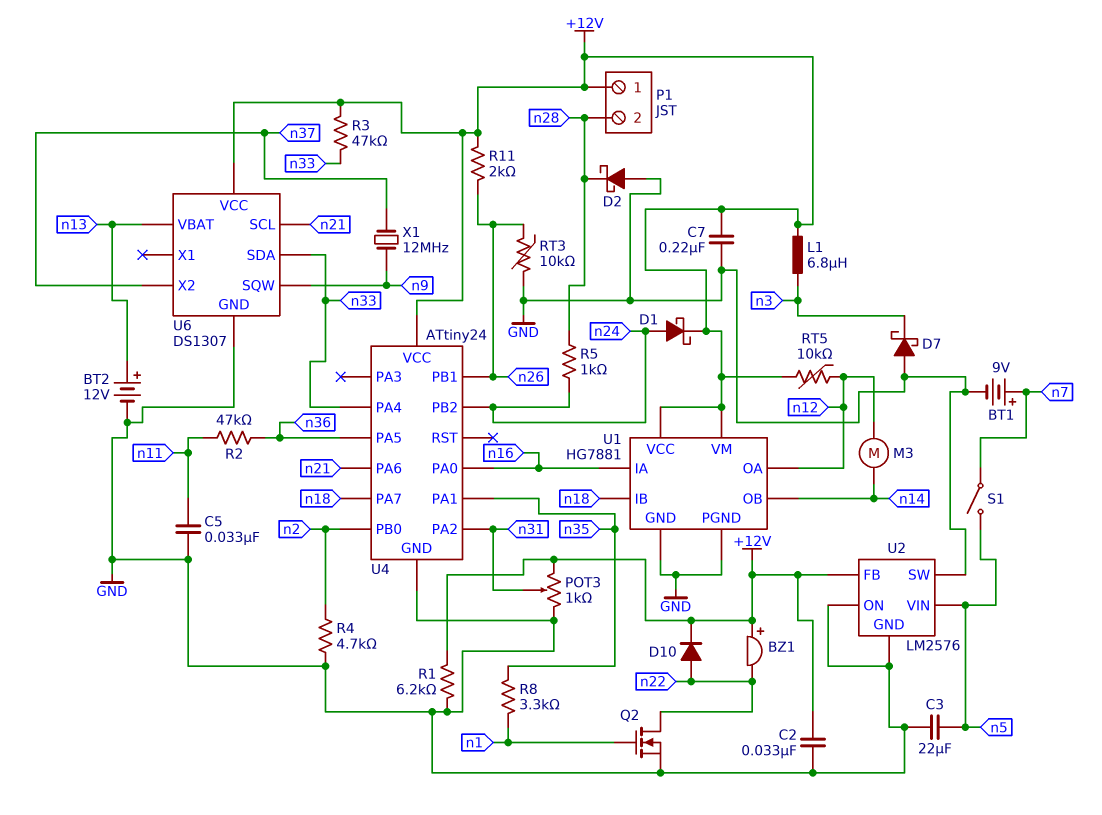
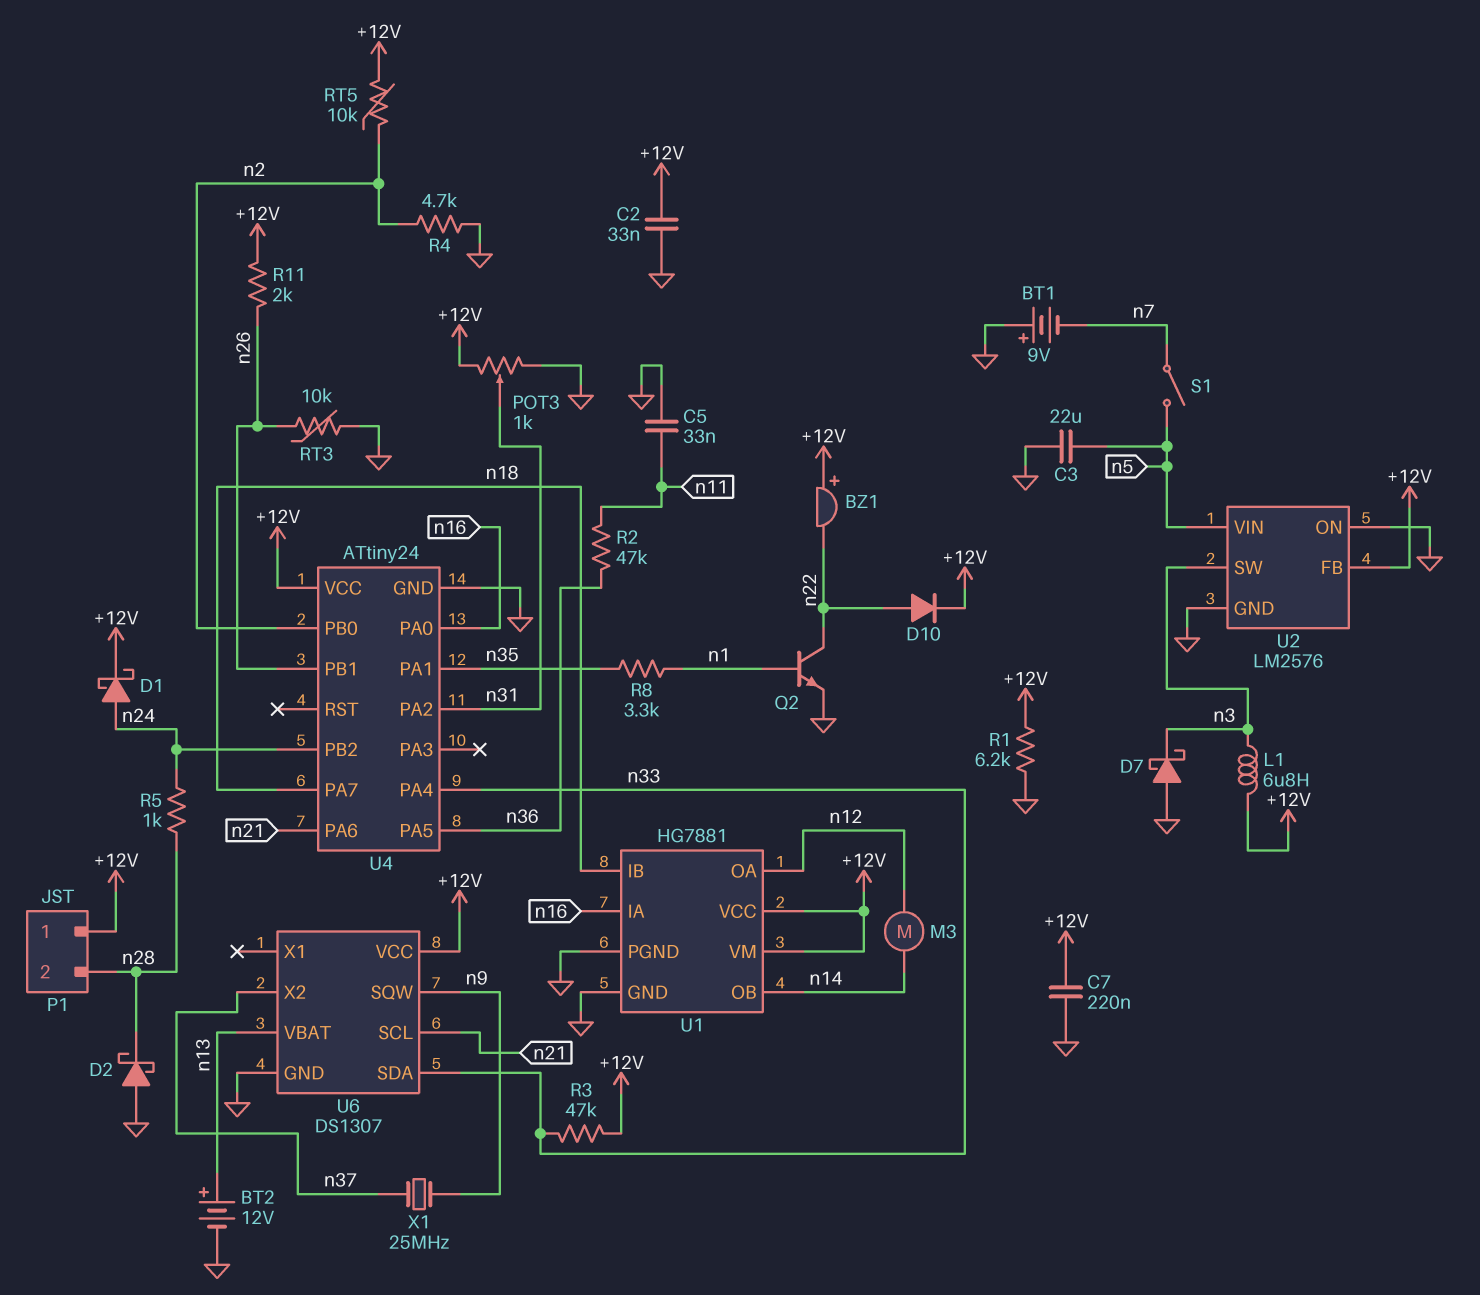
BT1: 9V (plus n7, minus GND) -> 9V (plus GND, minus n7)
Q2: NMOS (G n1, D n22, S GND) -> NPN (B n1, C n22, E GND)
RT5: 10k (+12V, n12) -> 10k (+12V, n2)
U2 pin SW: GND -> n3
X1: 12MHz (n9, n37) -> 25MHz (n9, n37)

